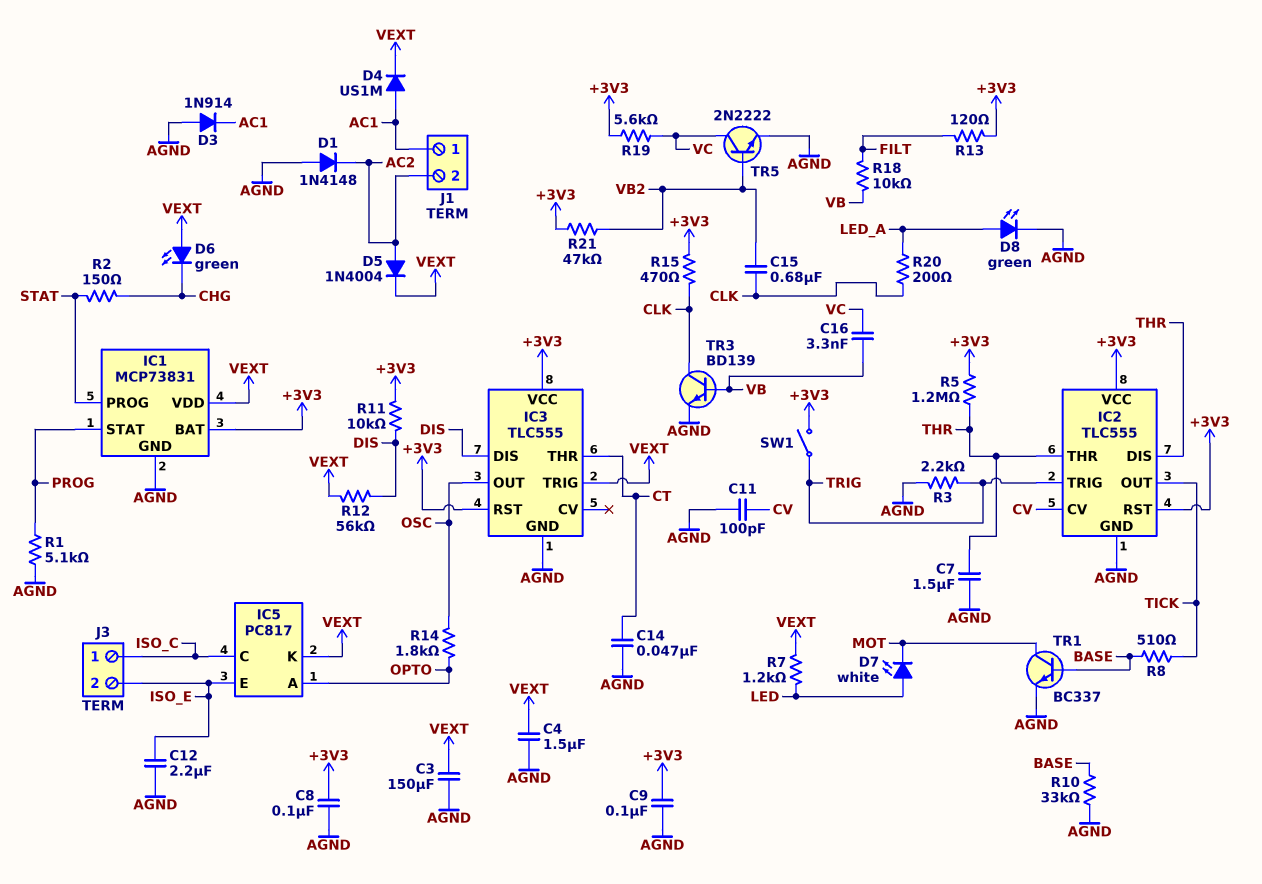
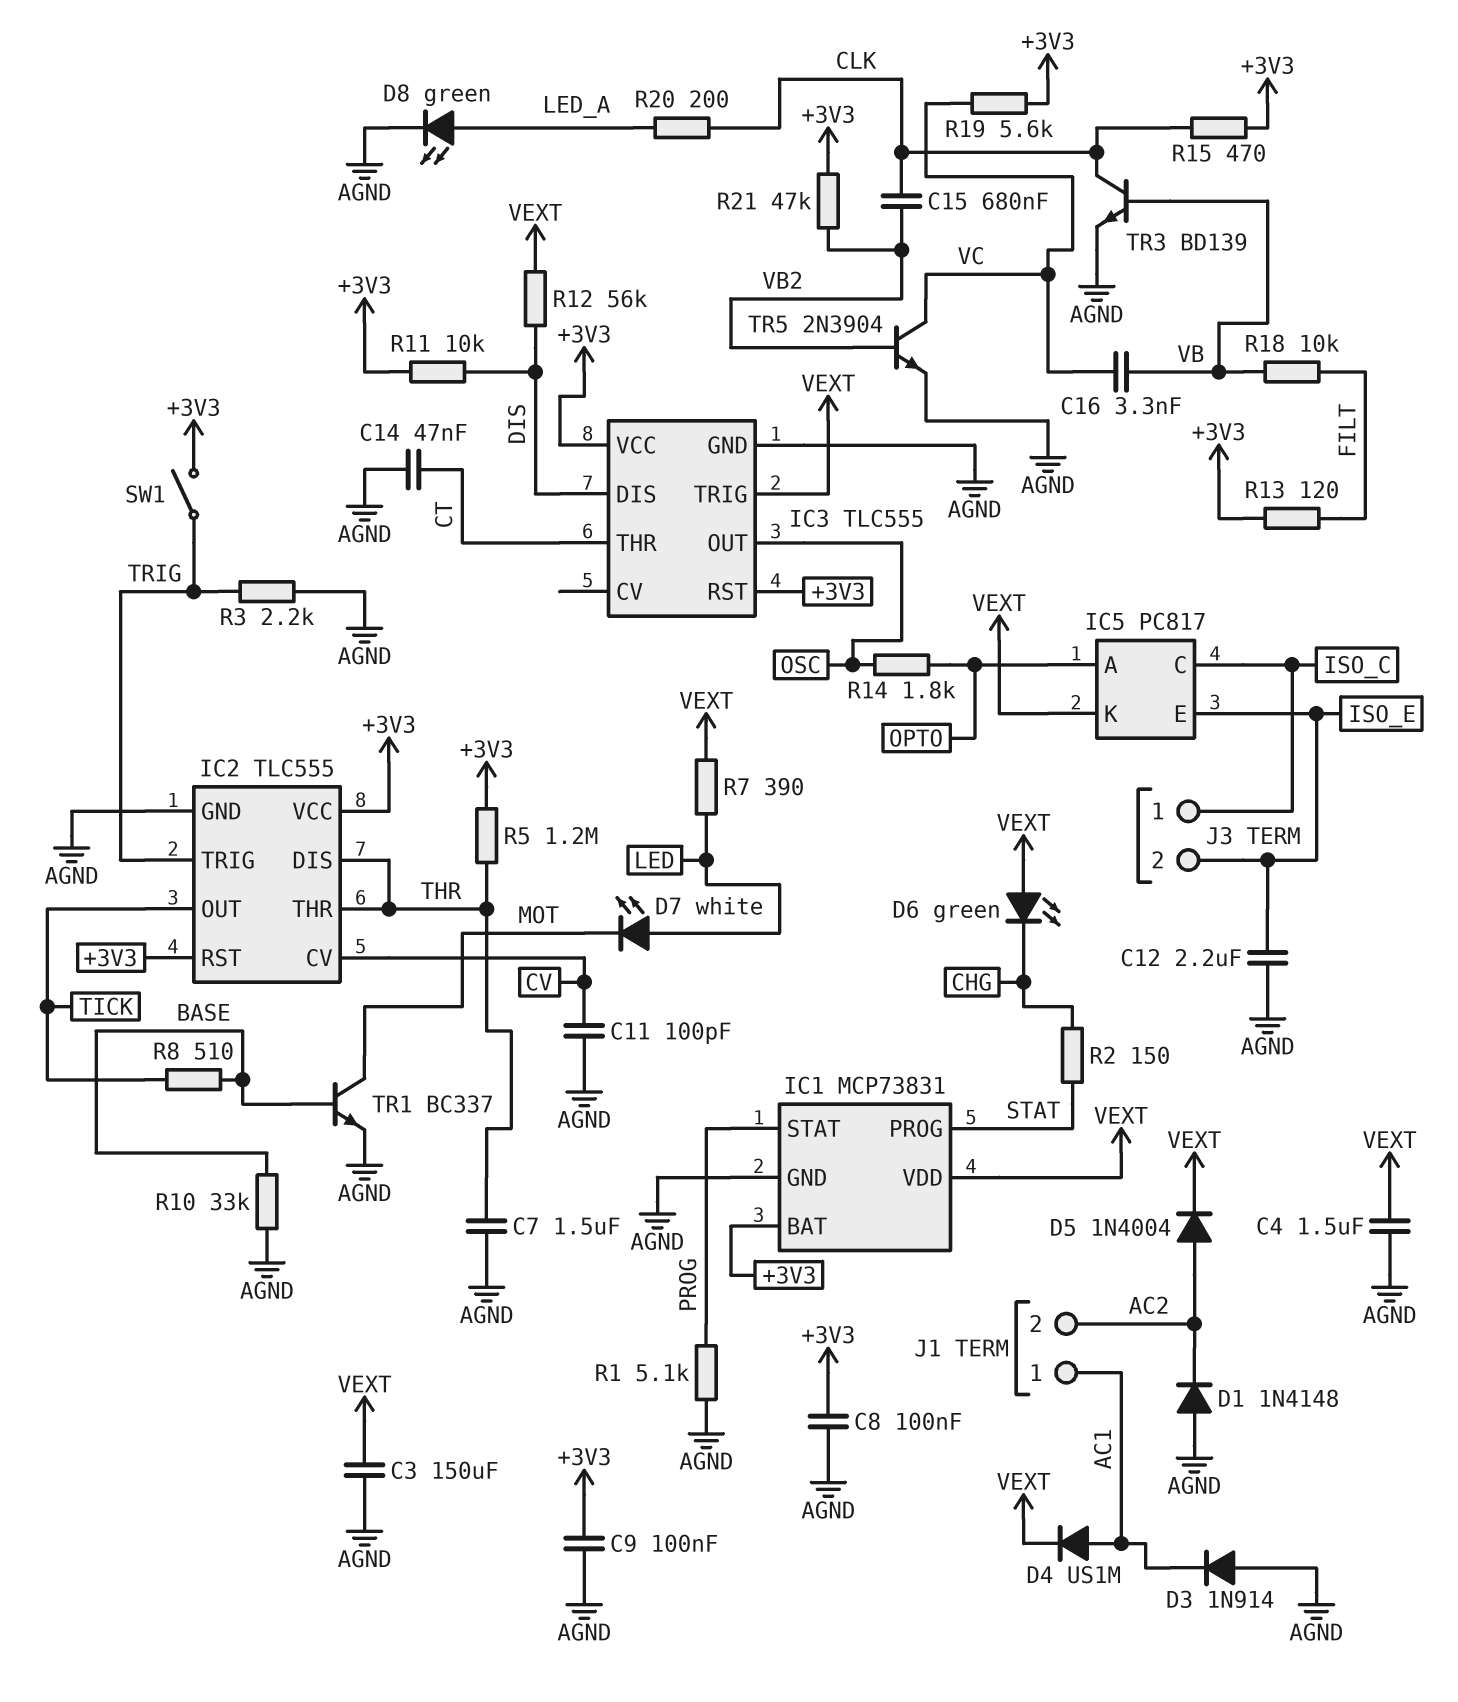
R7: 1.2k (LED, VEXT) -> 390 (LED, VEXT)
TR5: NPN 2N2222 (B VB2, C VC, E AGND) -> NPN 2N3904 (B VB2, C VC, E AGND)

